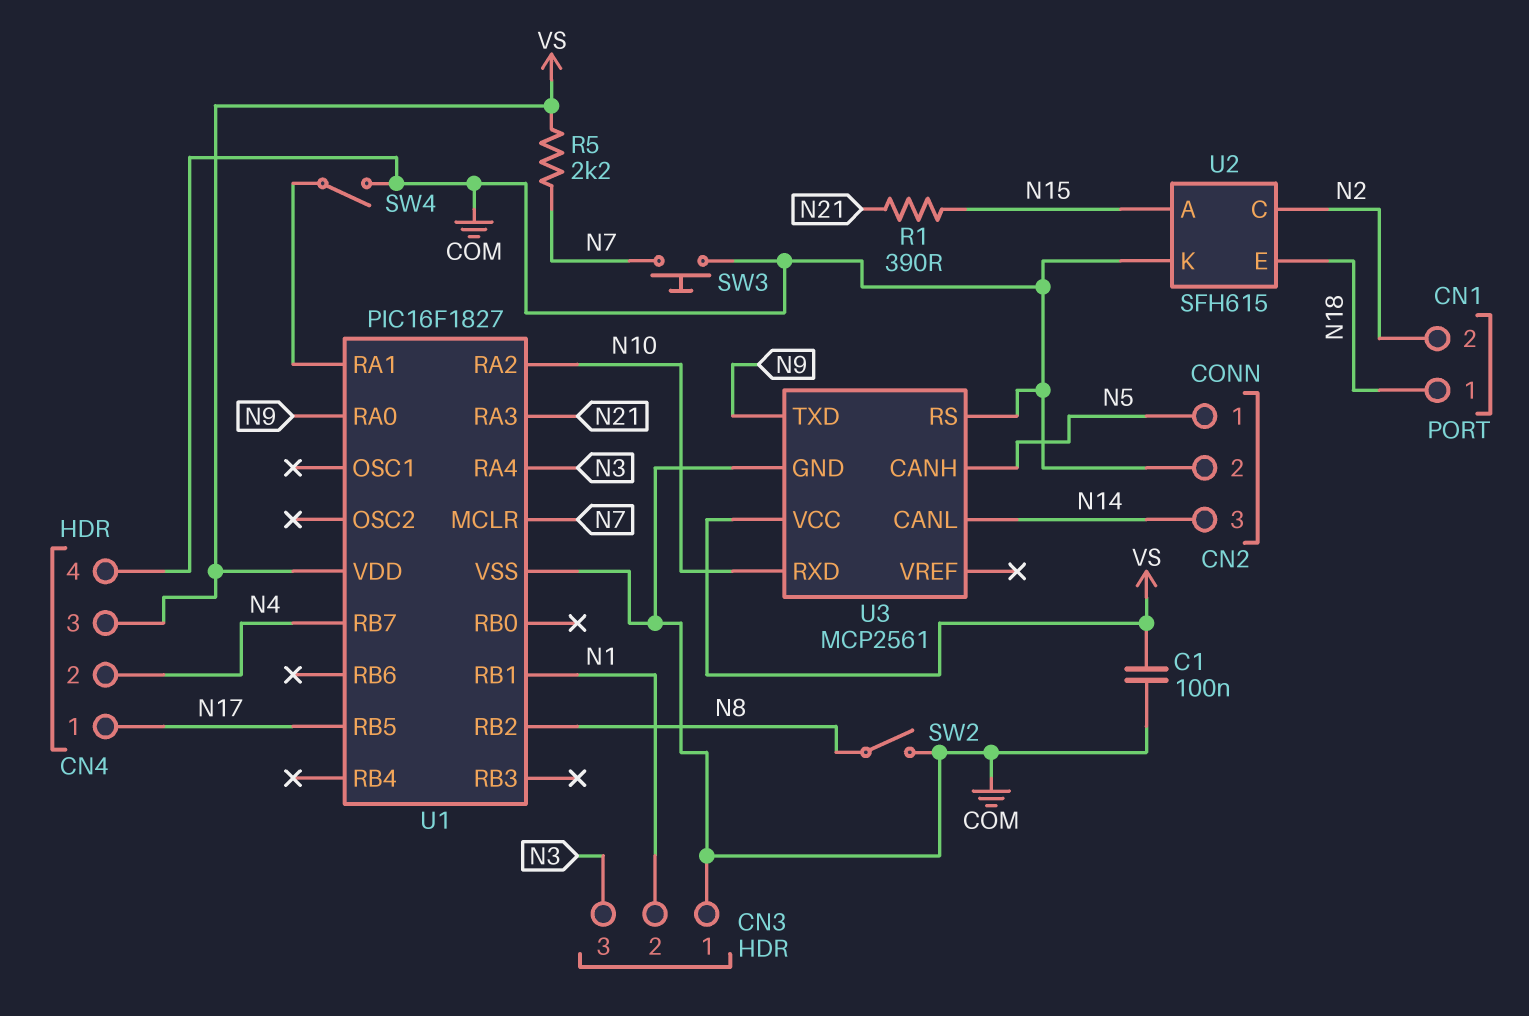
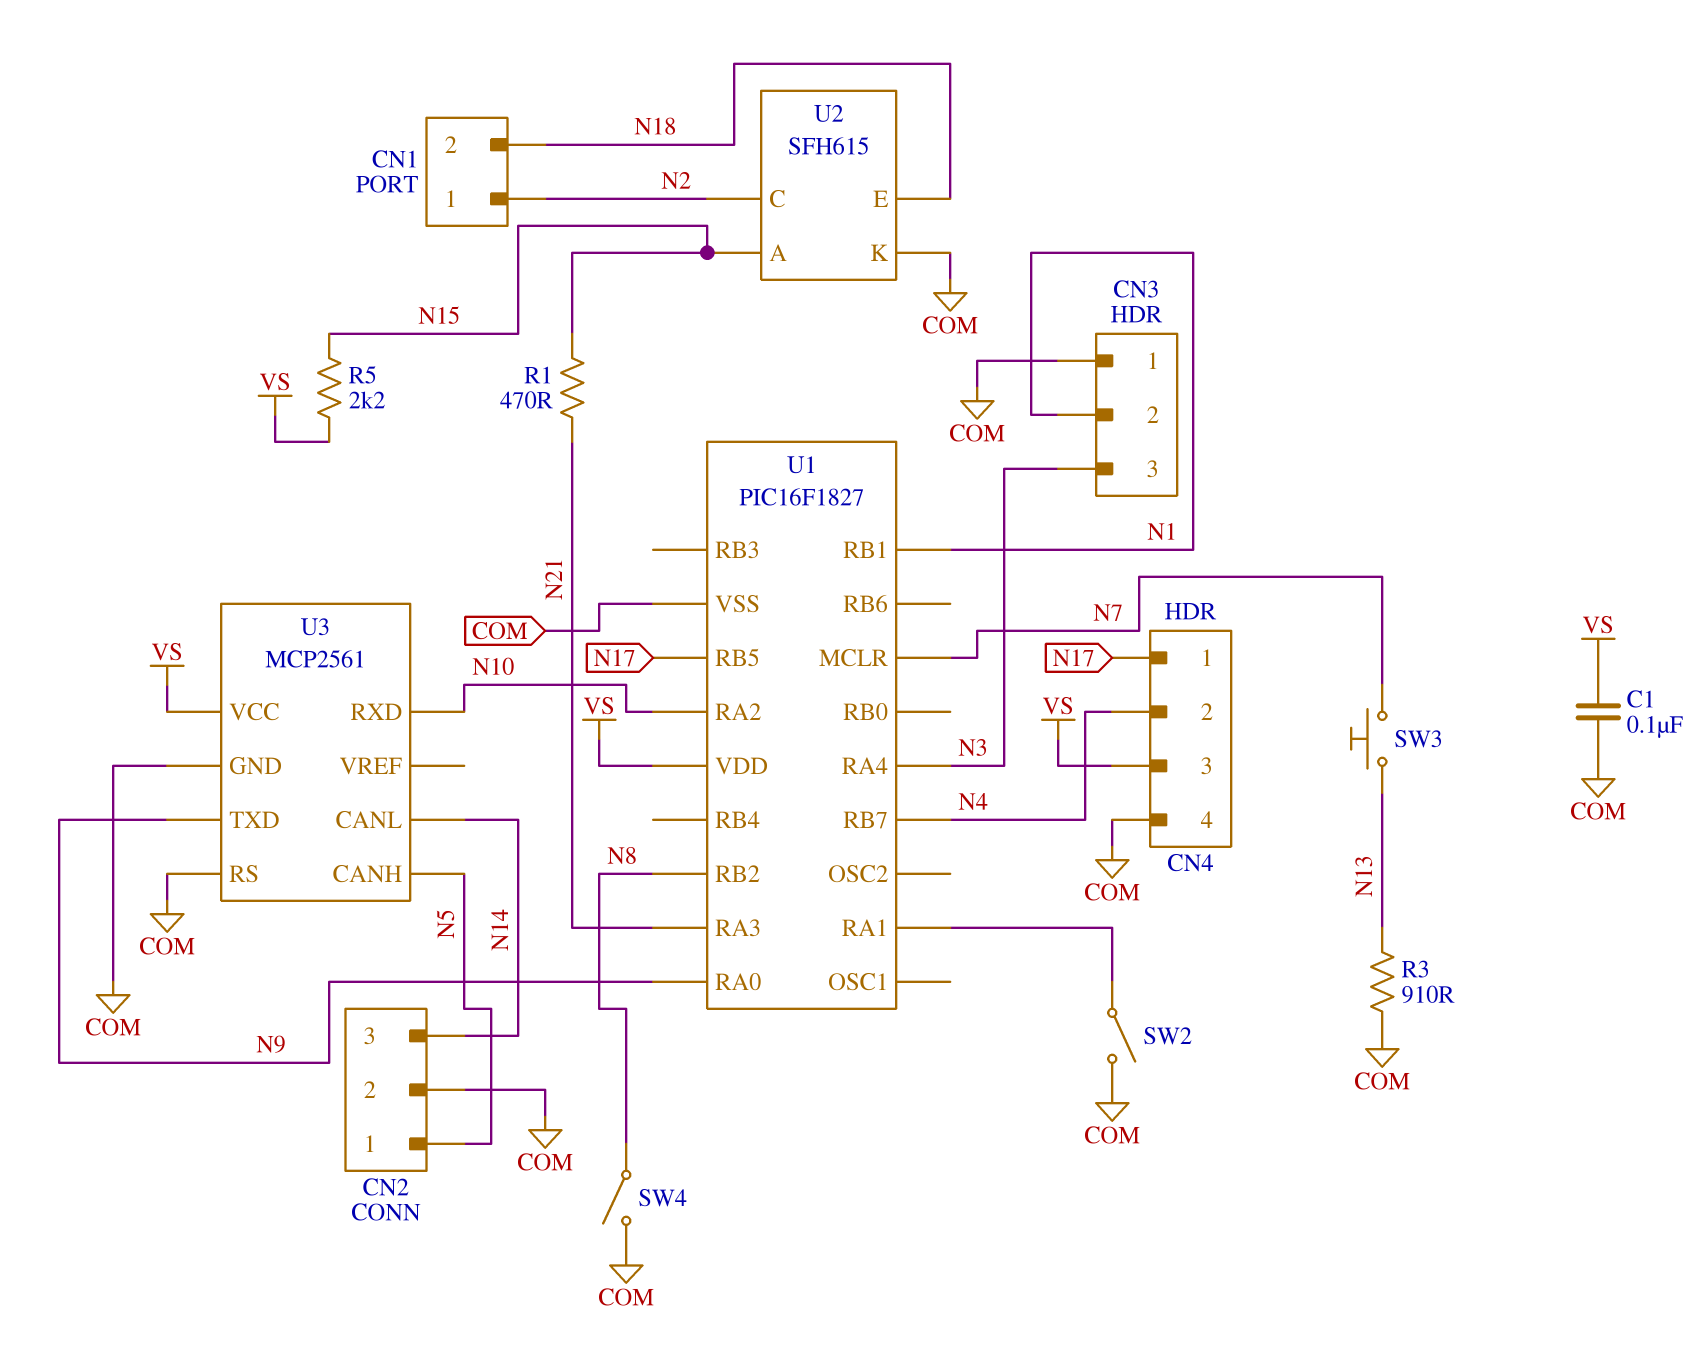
CN1 pin 1: N18 -> N2
CN1 pin 2: N2 -> N18
R1: 390 (N15, N21) -> 470 (N15, N21)
R3: none -> 910 (COM, N13)
R5: 2.2k (N7, VS) -> 2.2k (N15, VS)
SW2: switch (COM, N8) -> switch (COM, U1/RA1)
SW3: button (COM, N7) -> button (N7, N13)
SW4: switch (COM, U1/RA1) -> switch (COM, N8)

